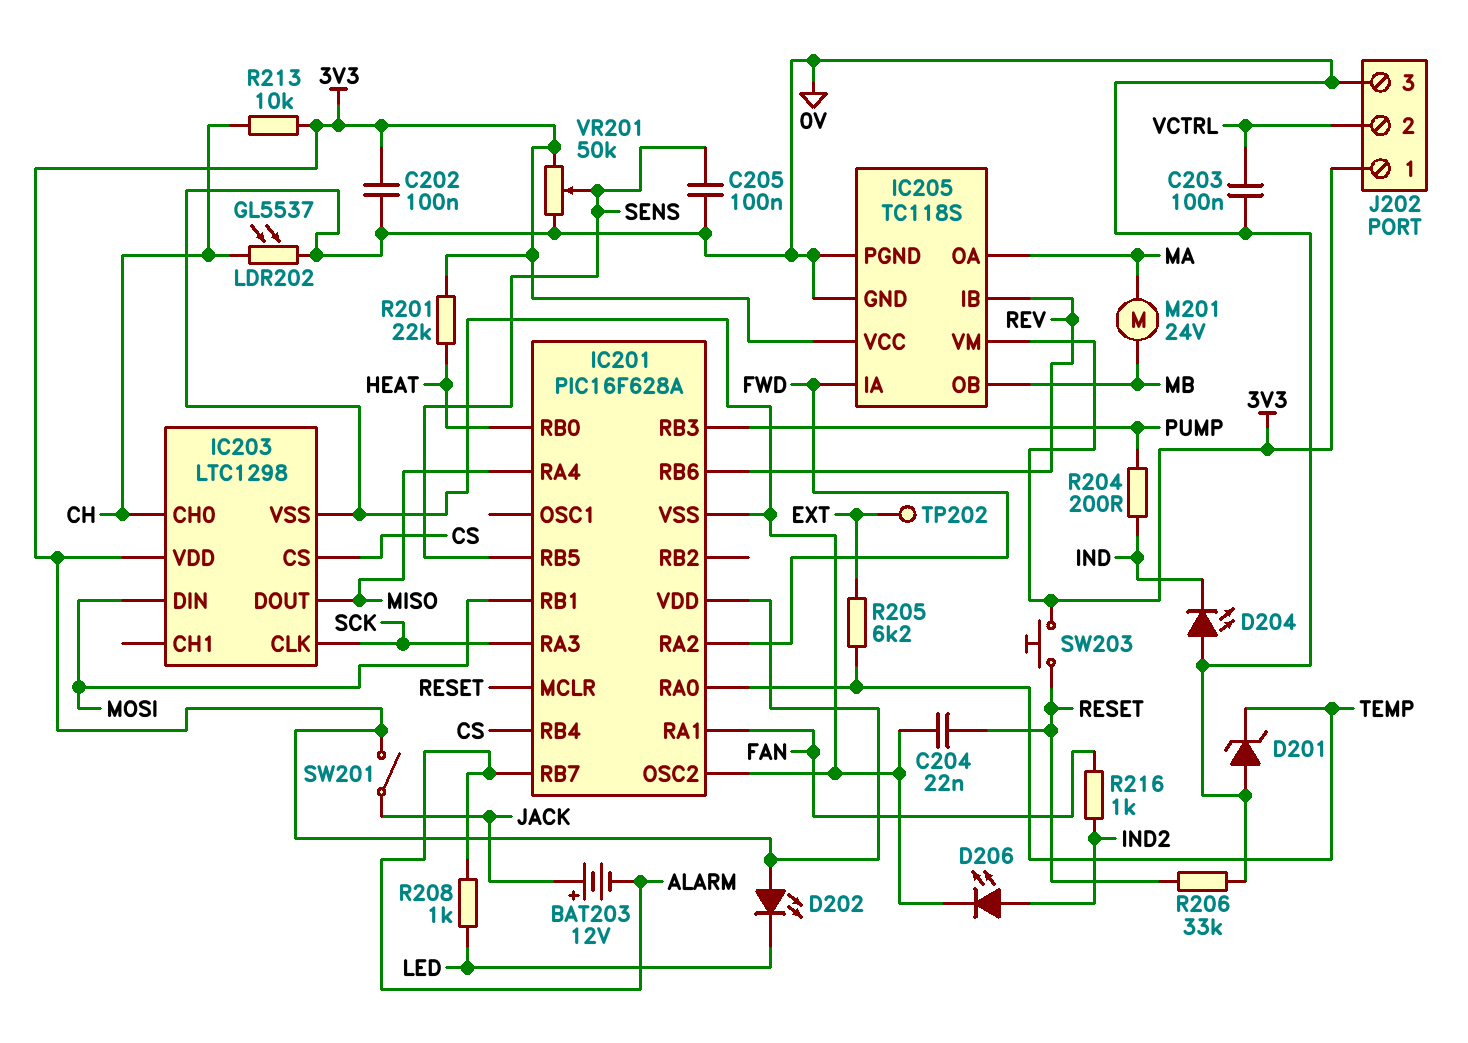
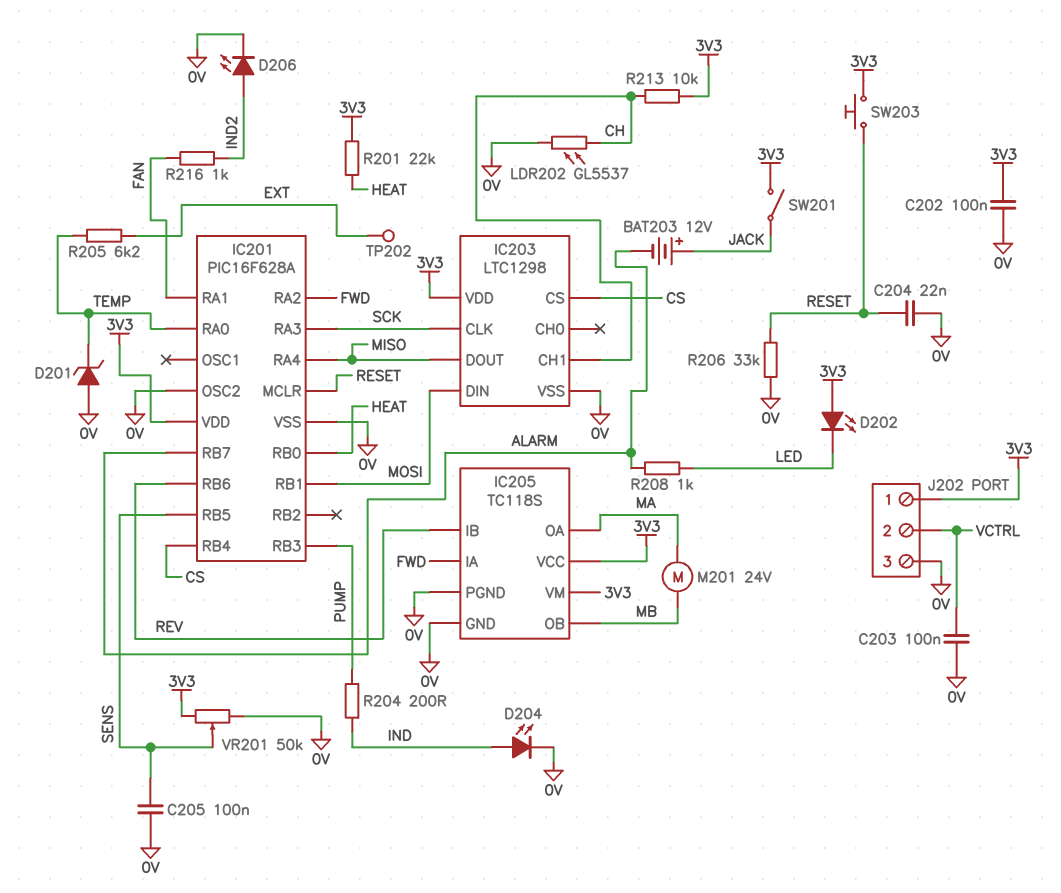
D204: LED (A 0V, K IND) -> LED (A IND, K 0V)
IC203 pin CH0: CH -> none
IC203 pin CH1: none -> CH

